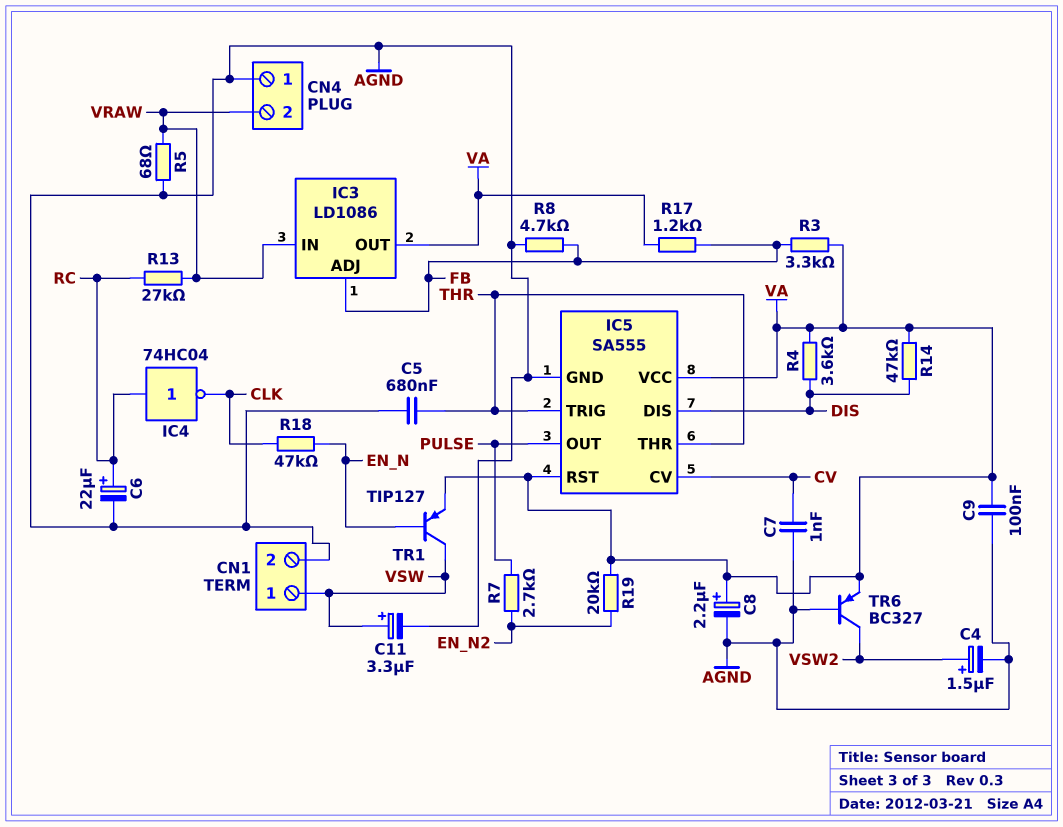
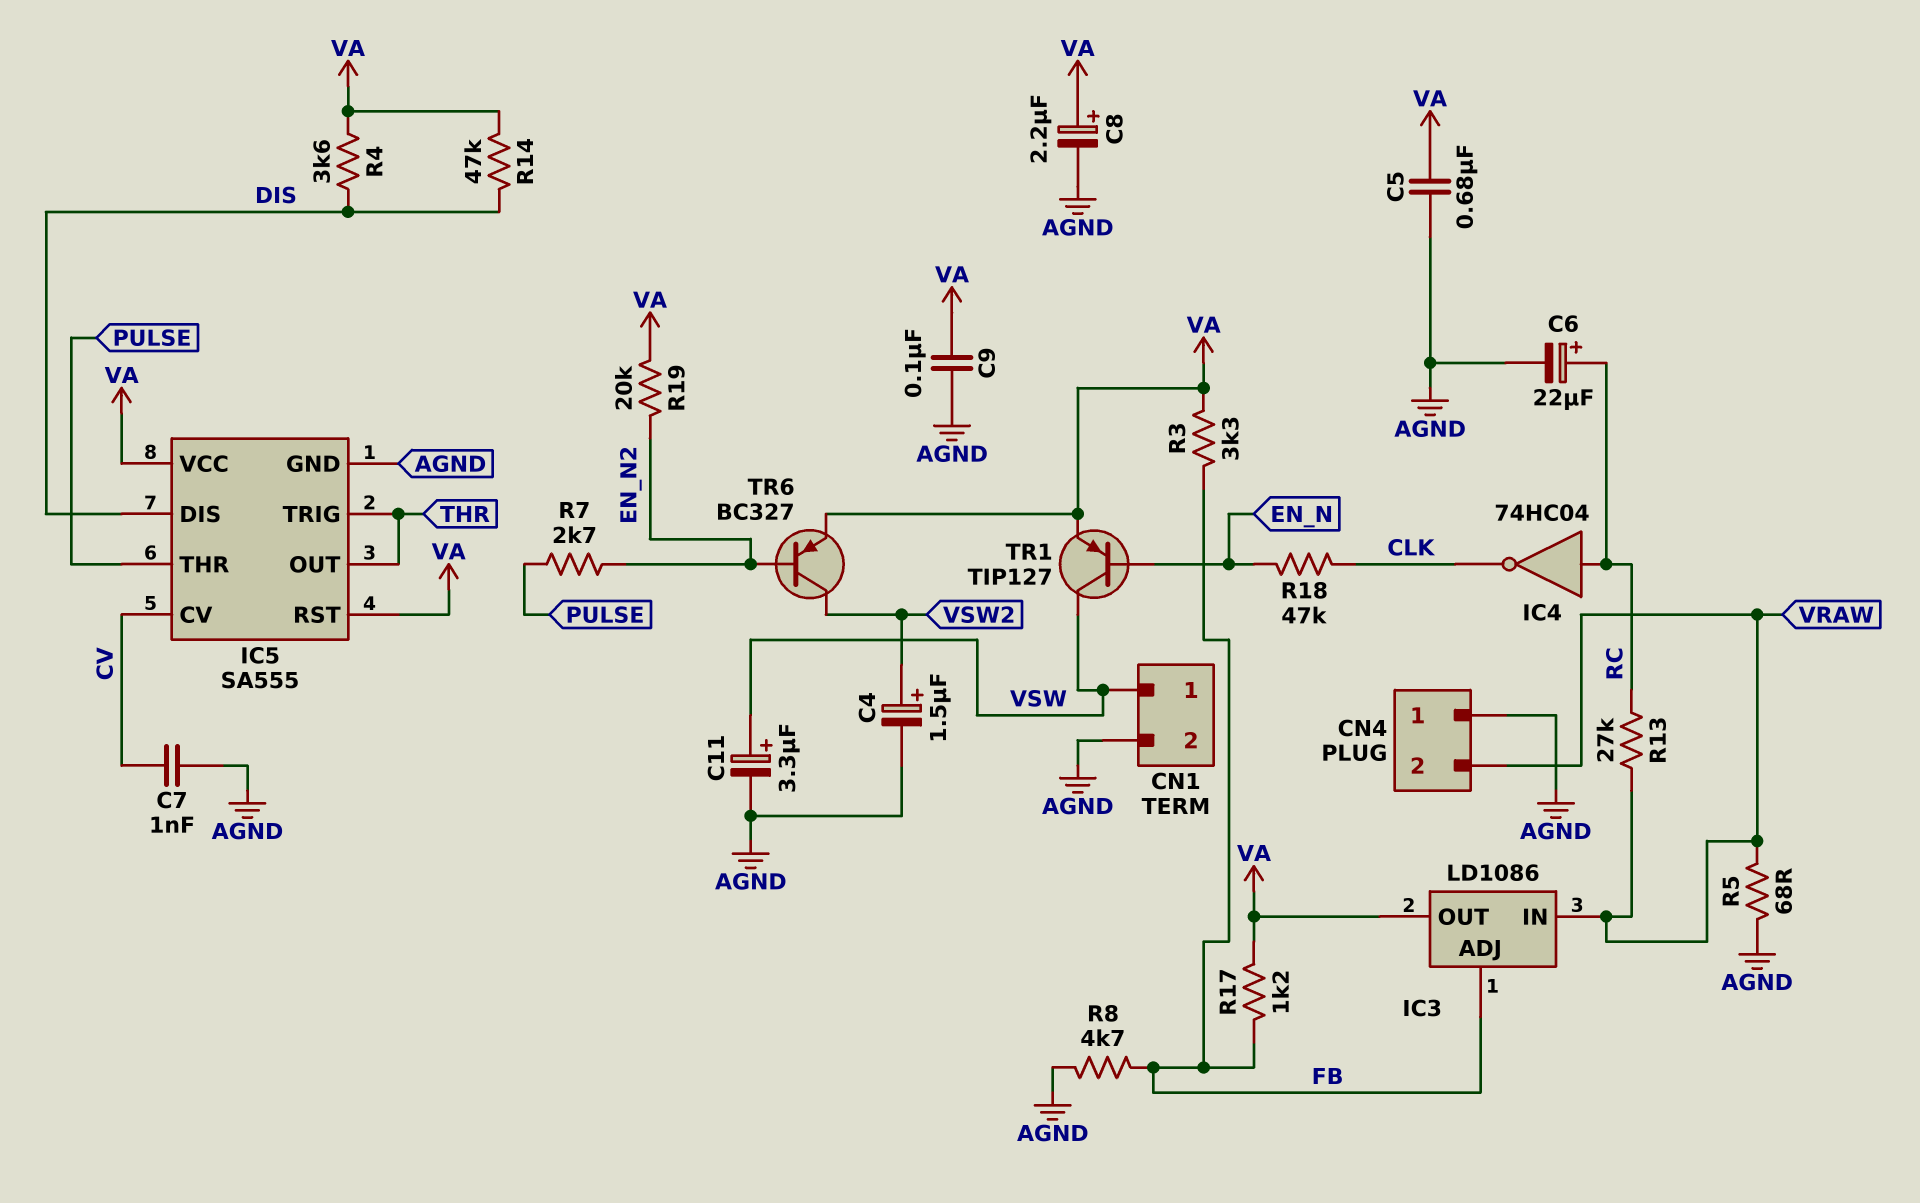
C5: 680nF (AGND, THR) -> 680nF (AGND, VA)
IC5 pin OUT: PULSE -> THR
IC5 pin THR: THR -> PULSE
TR6: PNP BC327 (B AGND, C VSW2, E VA) -> PNP BC327 (B EN_N2, C VSW2, E VA)

